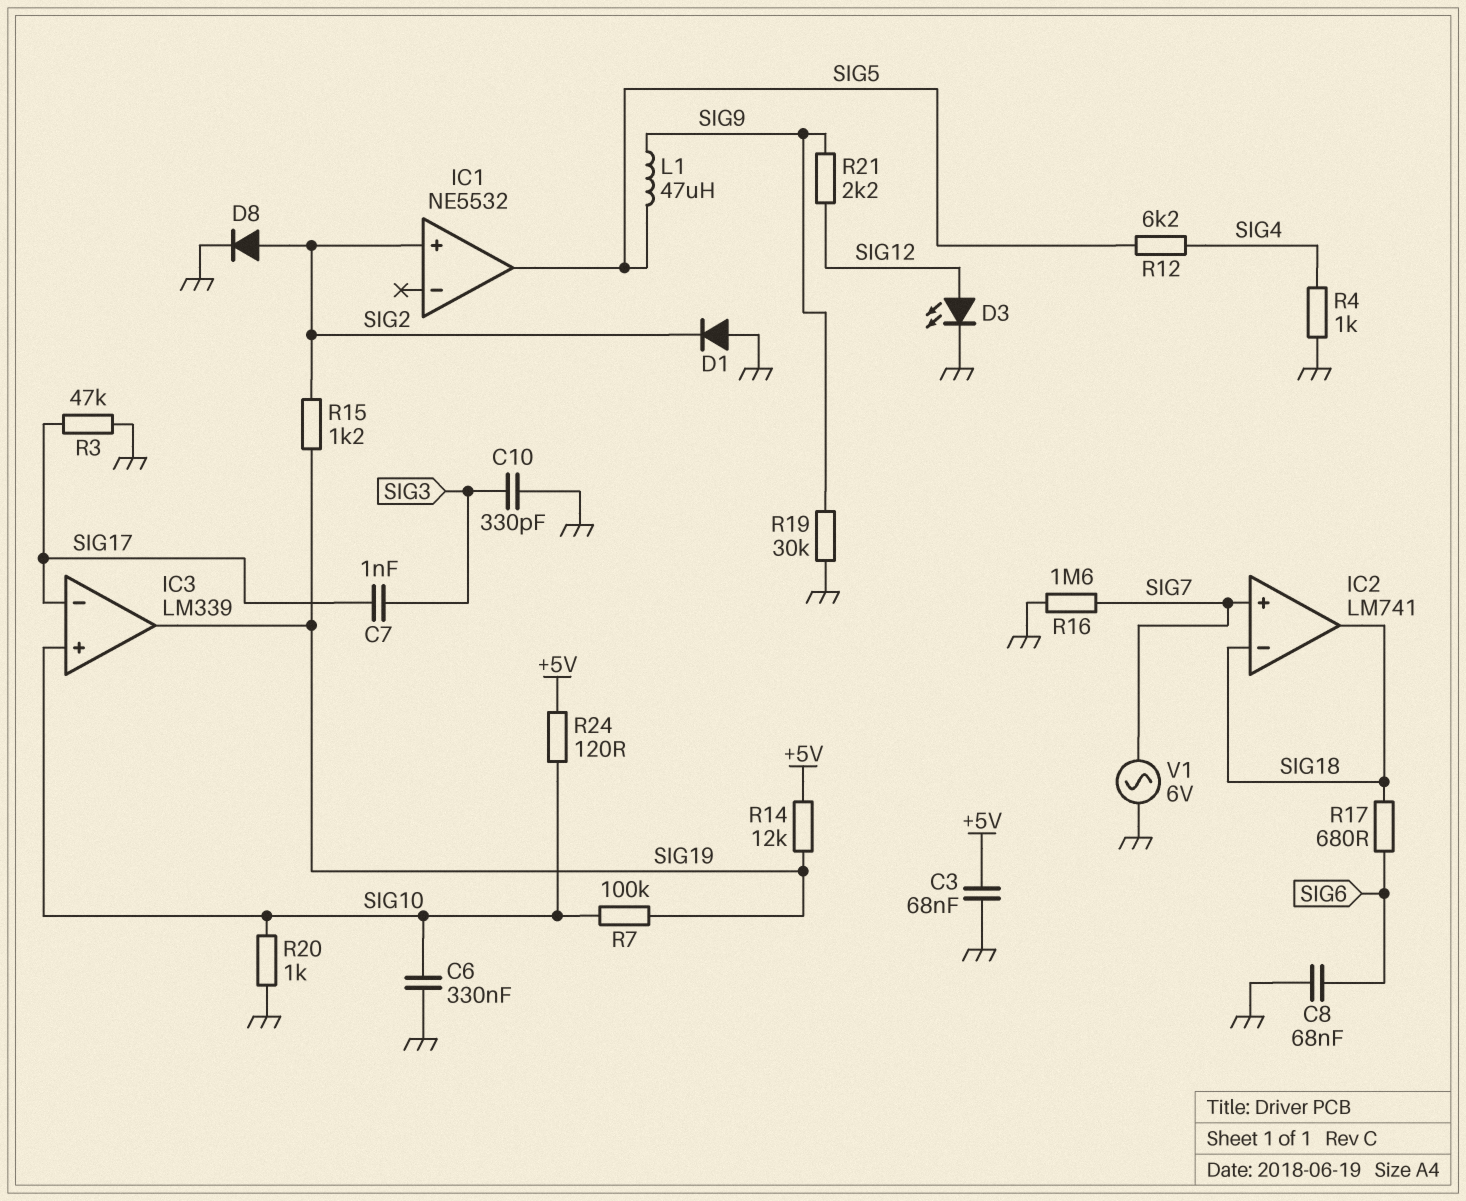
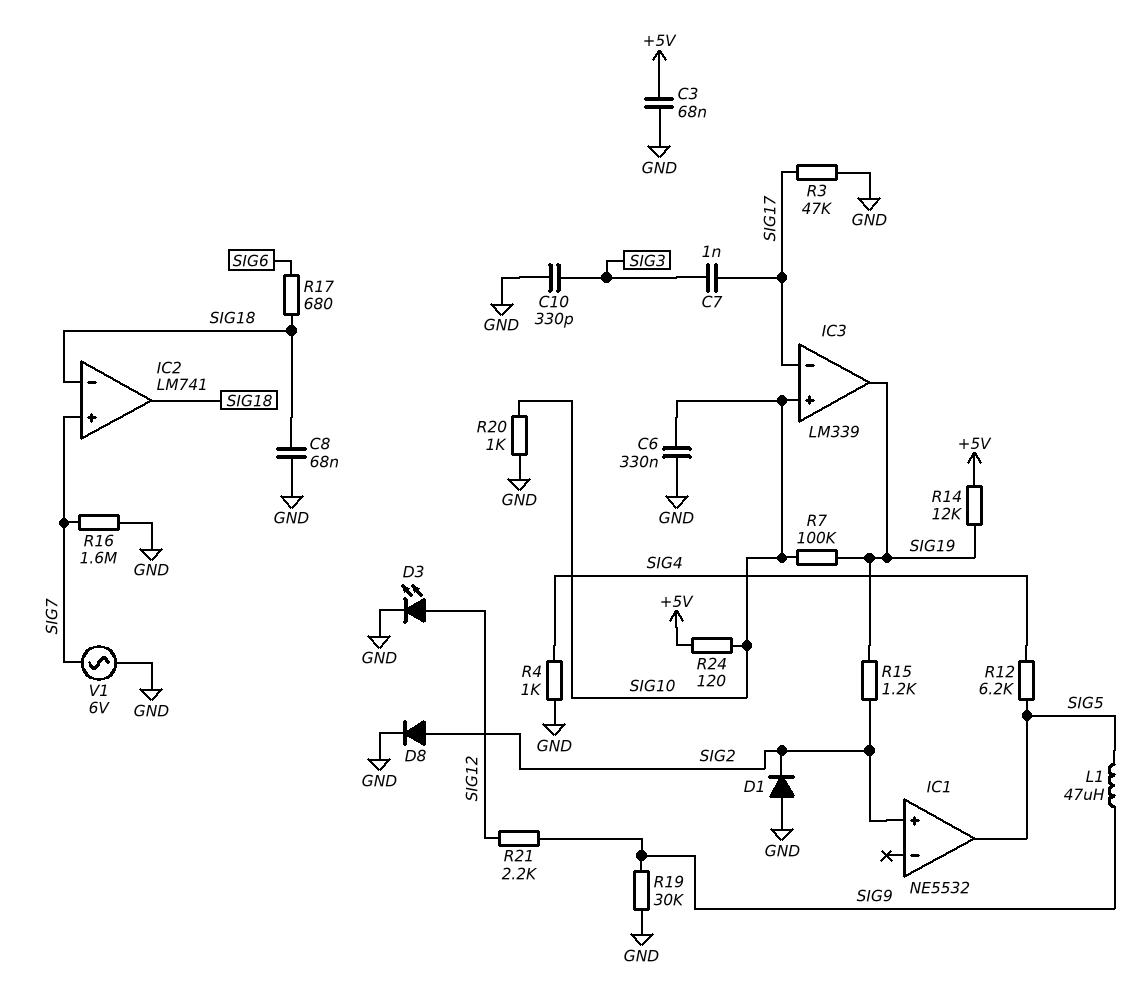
C8: 68nF (GND, SIG6) -> 68nF (GND, SIG18)

